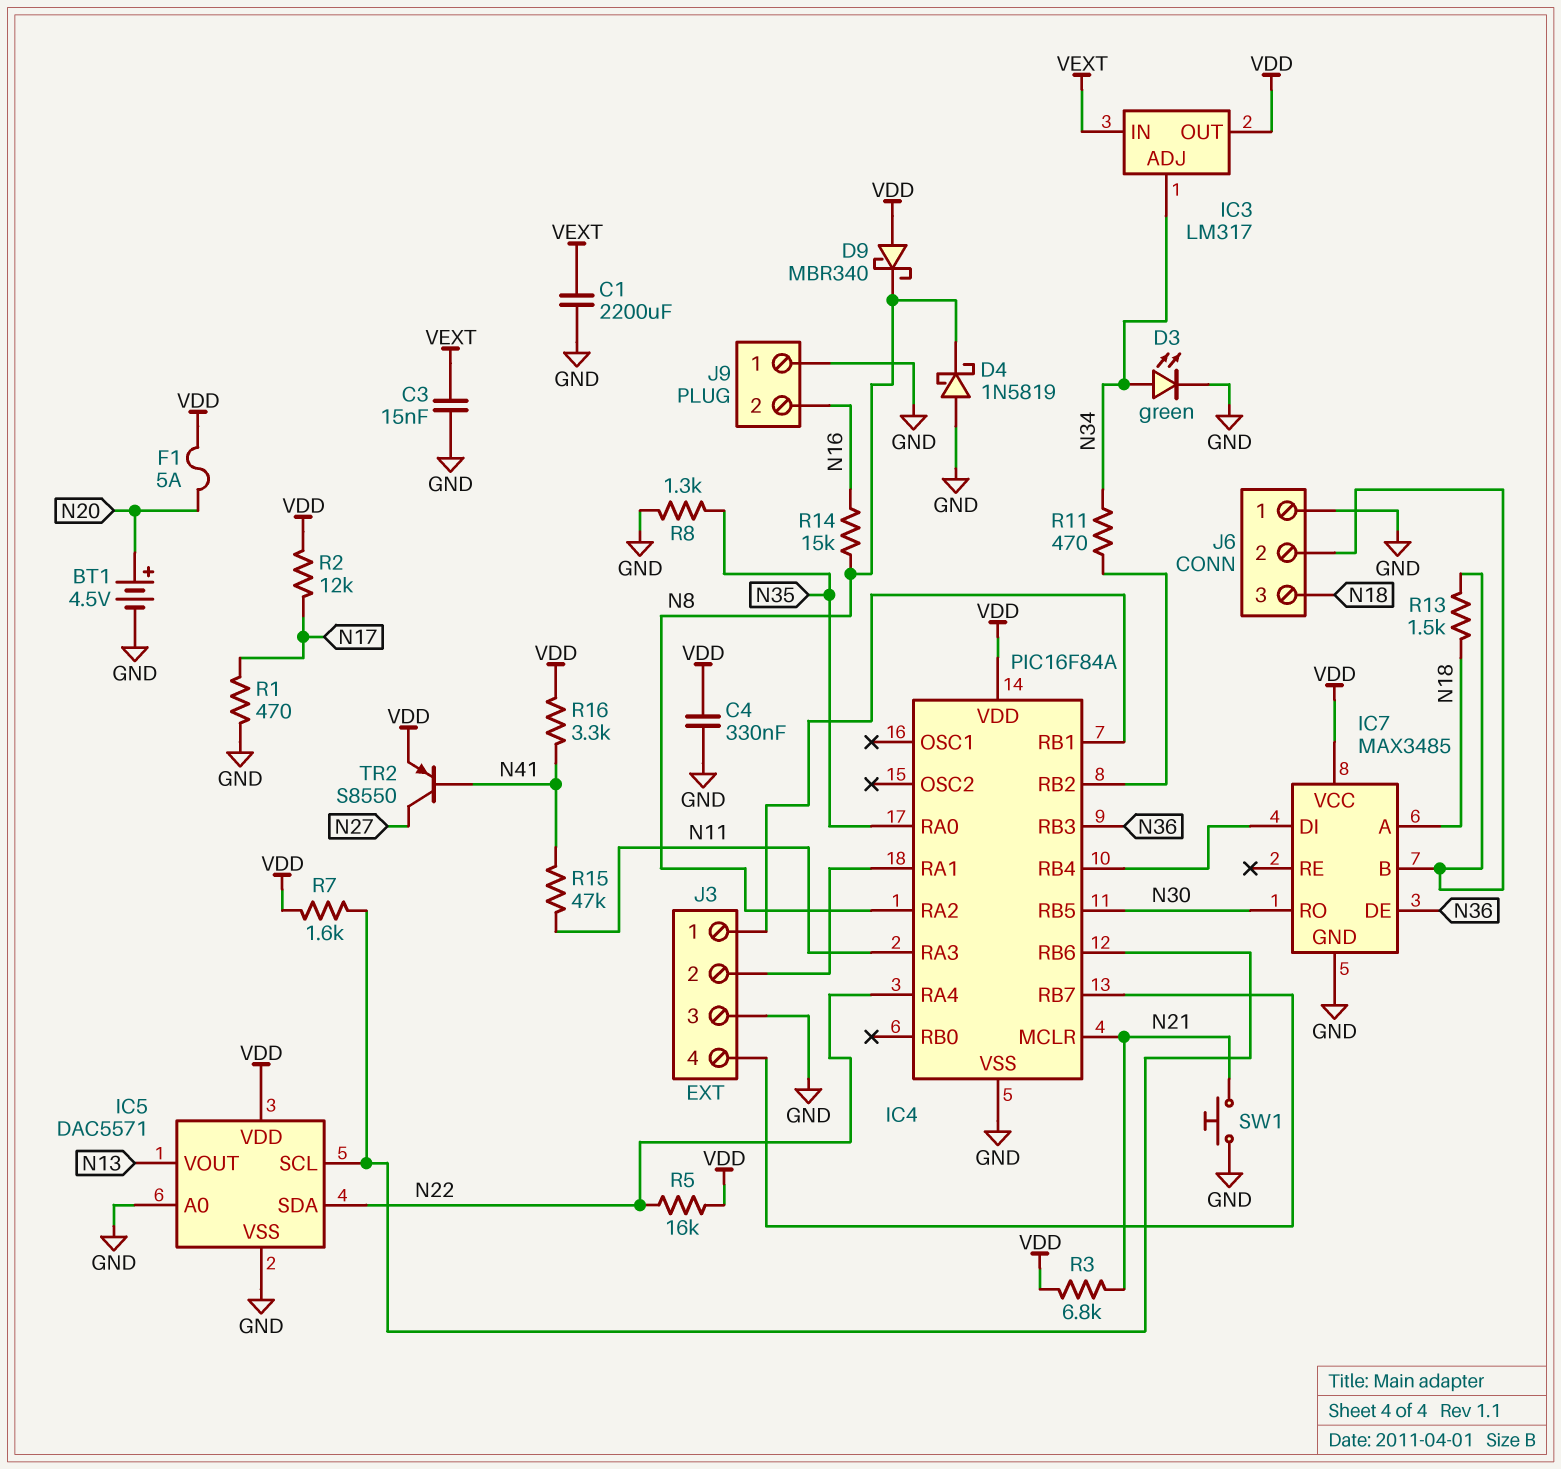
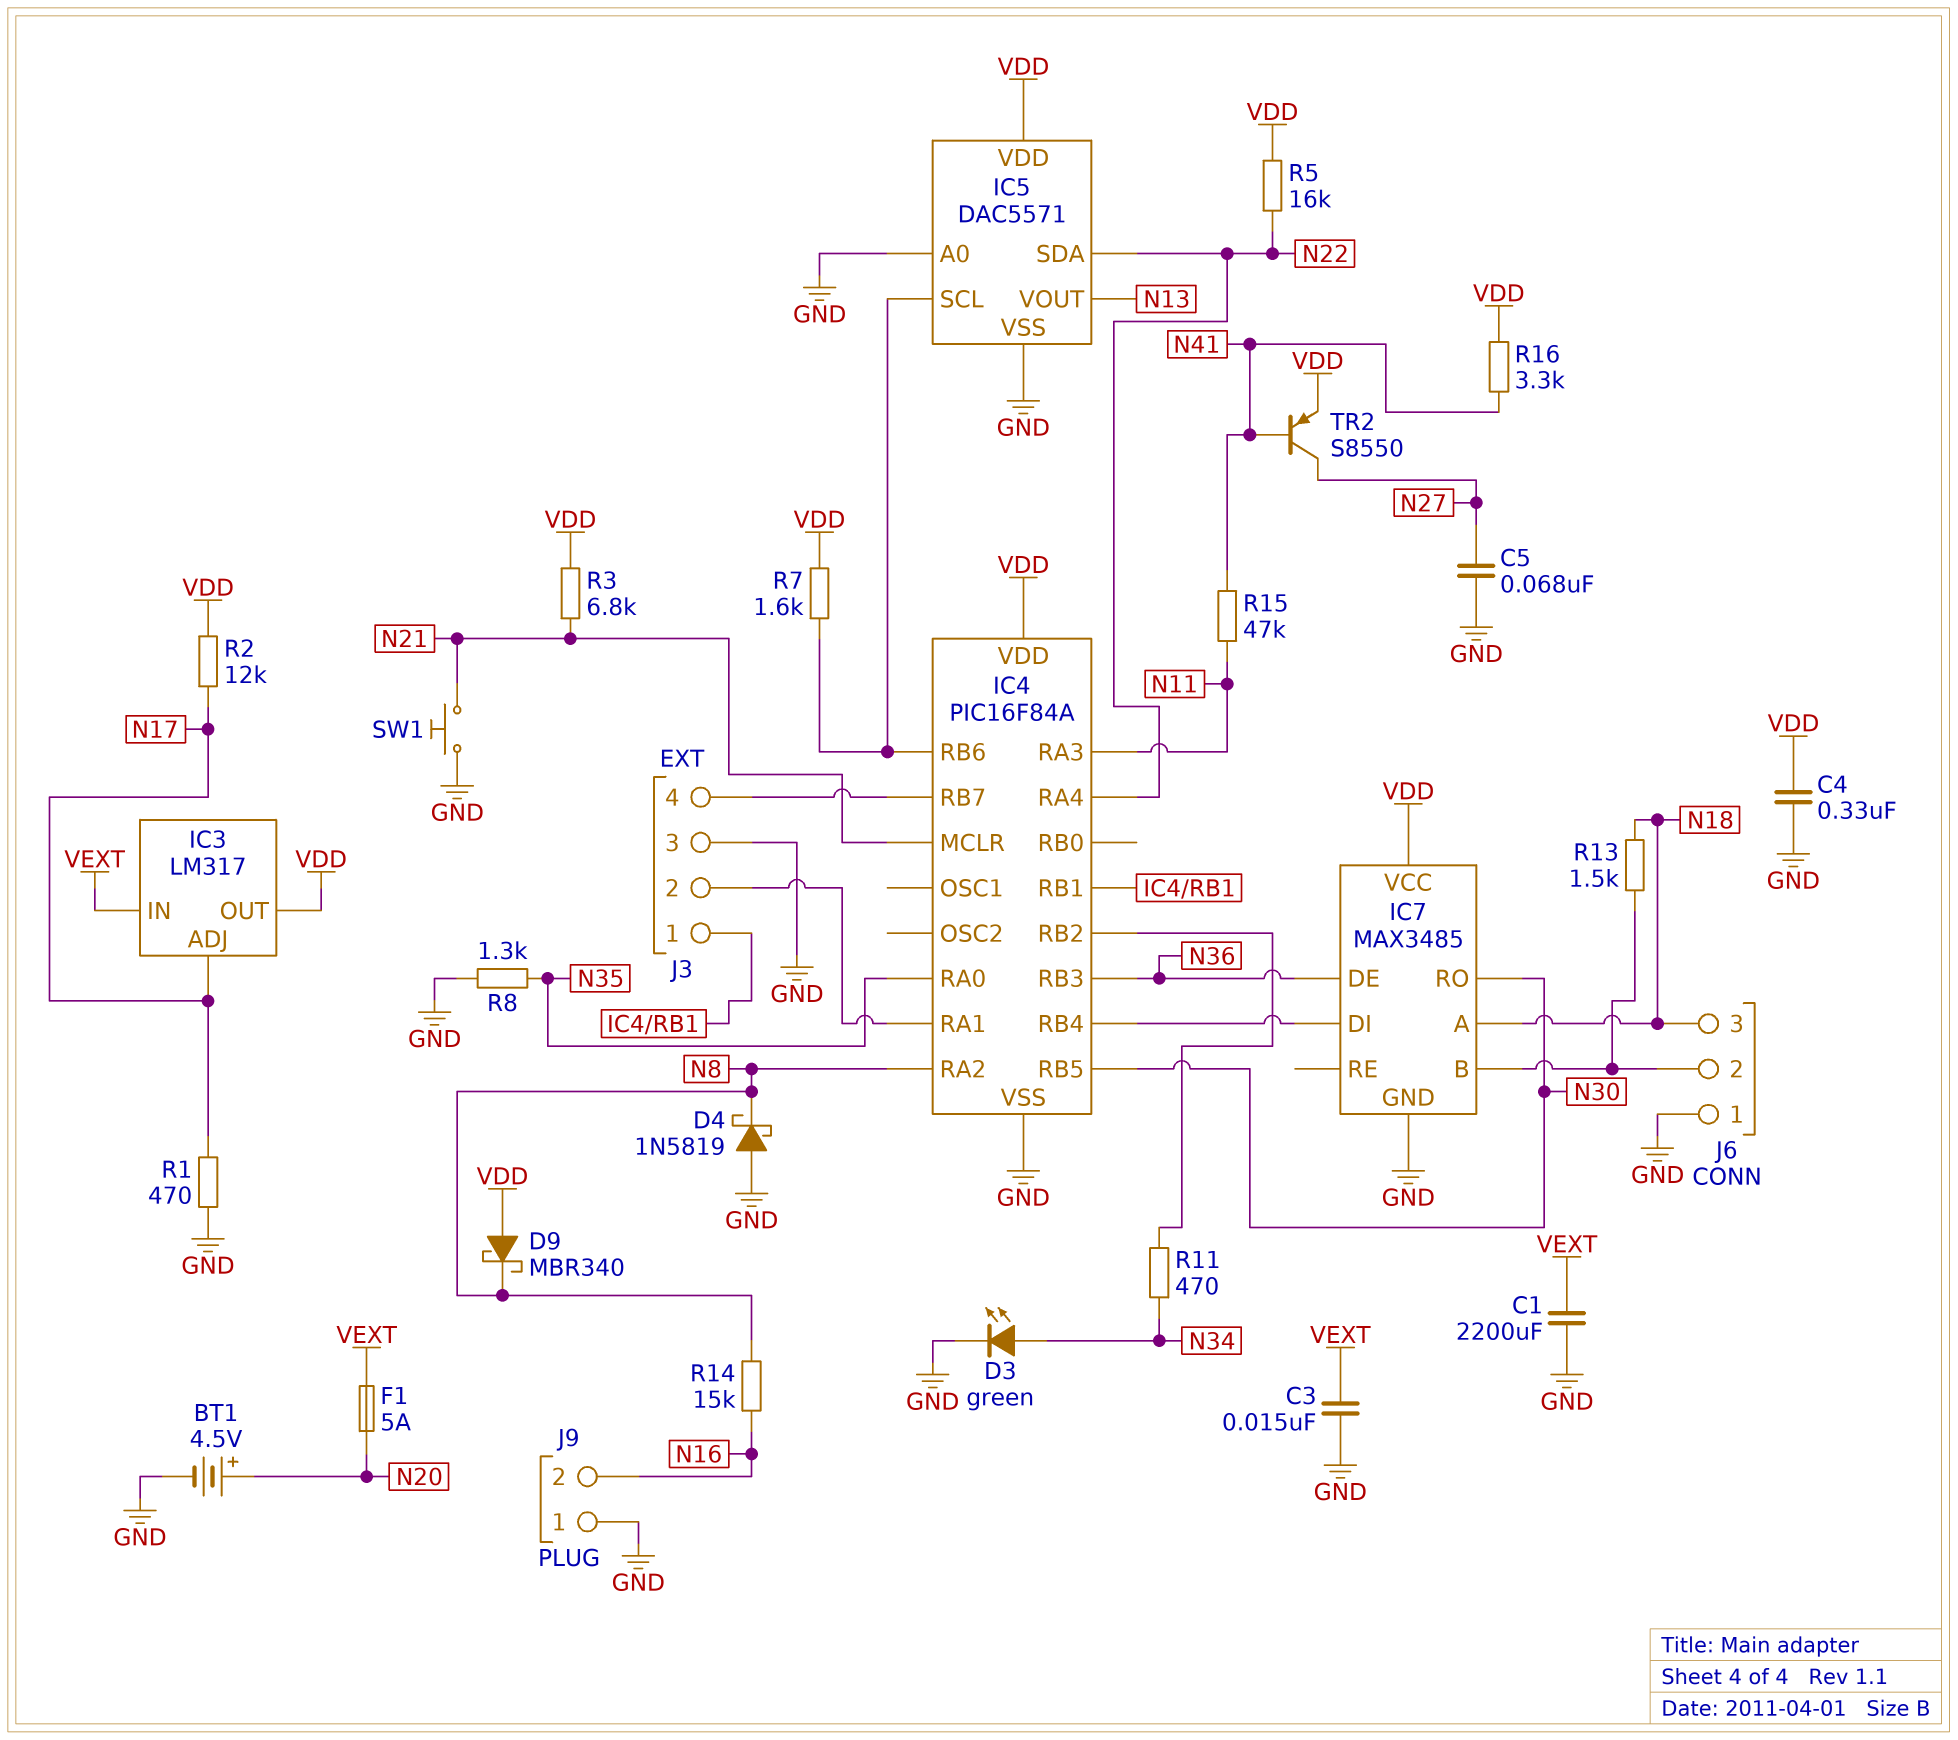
C5: none -> 68nF (GND, N27)
F1: 5A (N20, VDD) -> 5A (N20, VEXT)
IC3 pin ADJ: N34 -> N17

